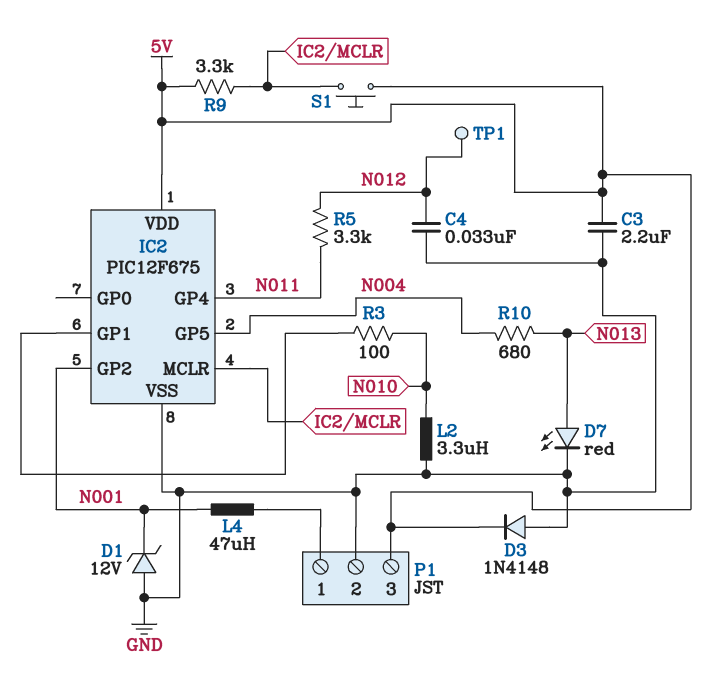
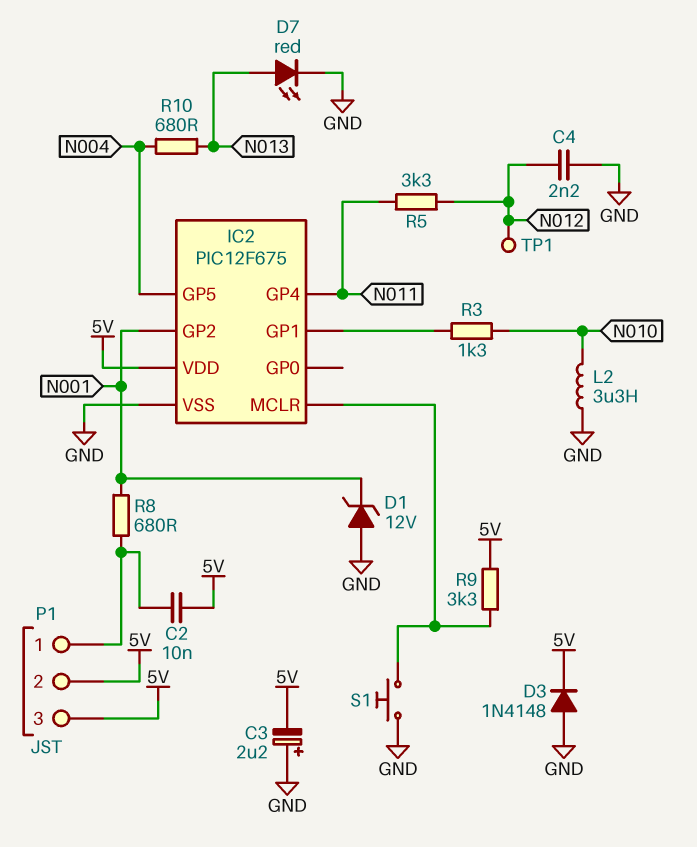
C2: none -> 10nF (5V, P1/1)
C3: 2.2uF (5V, GND) -> 2.2uF (plus GND, minus 5V)
C4: 33nF (GND, N012) -> 2.2nF (GND, N012)
L4: 47uH (N001, P1/1) -> none
P1 pin 2: GND -> 5V
R3: 100 (IC2/GP1, N010) -> 1.3k (IC2/GP1, N010)
R8: none -> 680 (N001, P1/1)
S1: button (5V, IC2/MCLR) -> button (GND, IC2/MCLR)

